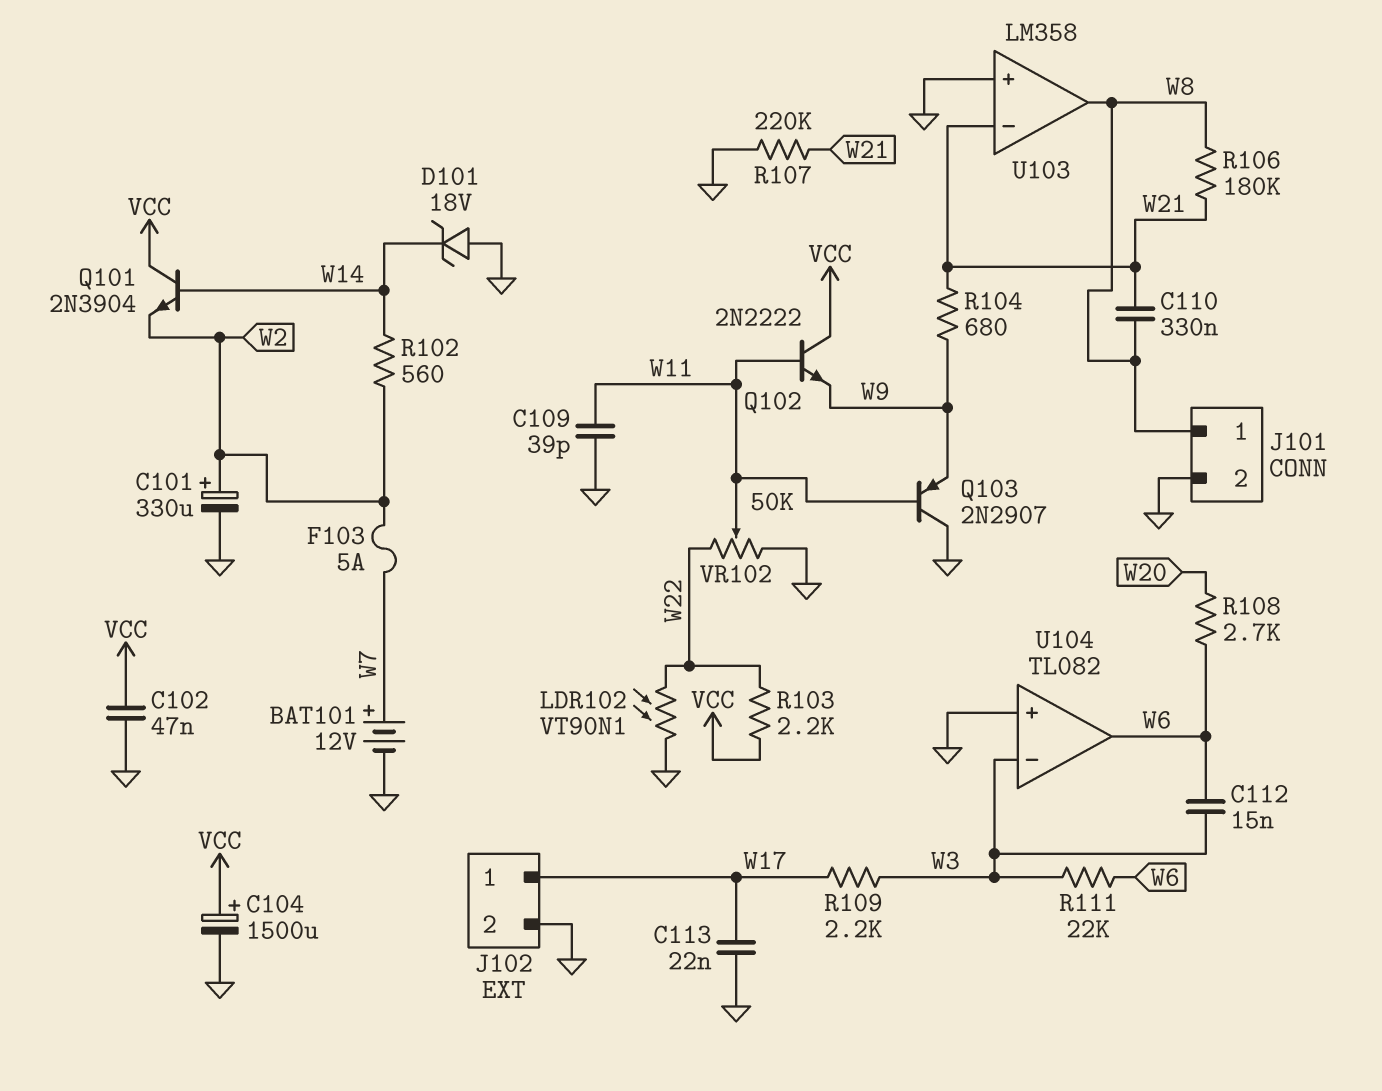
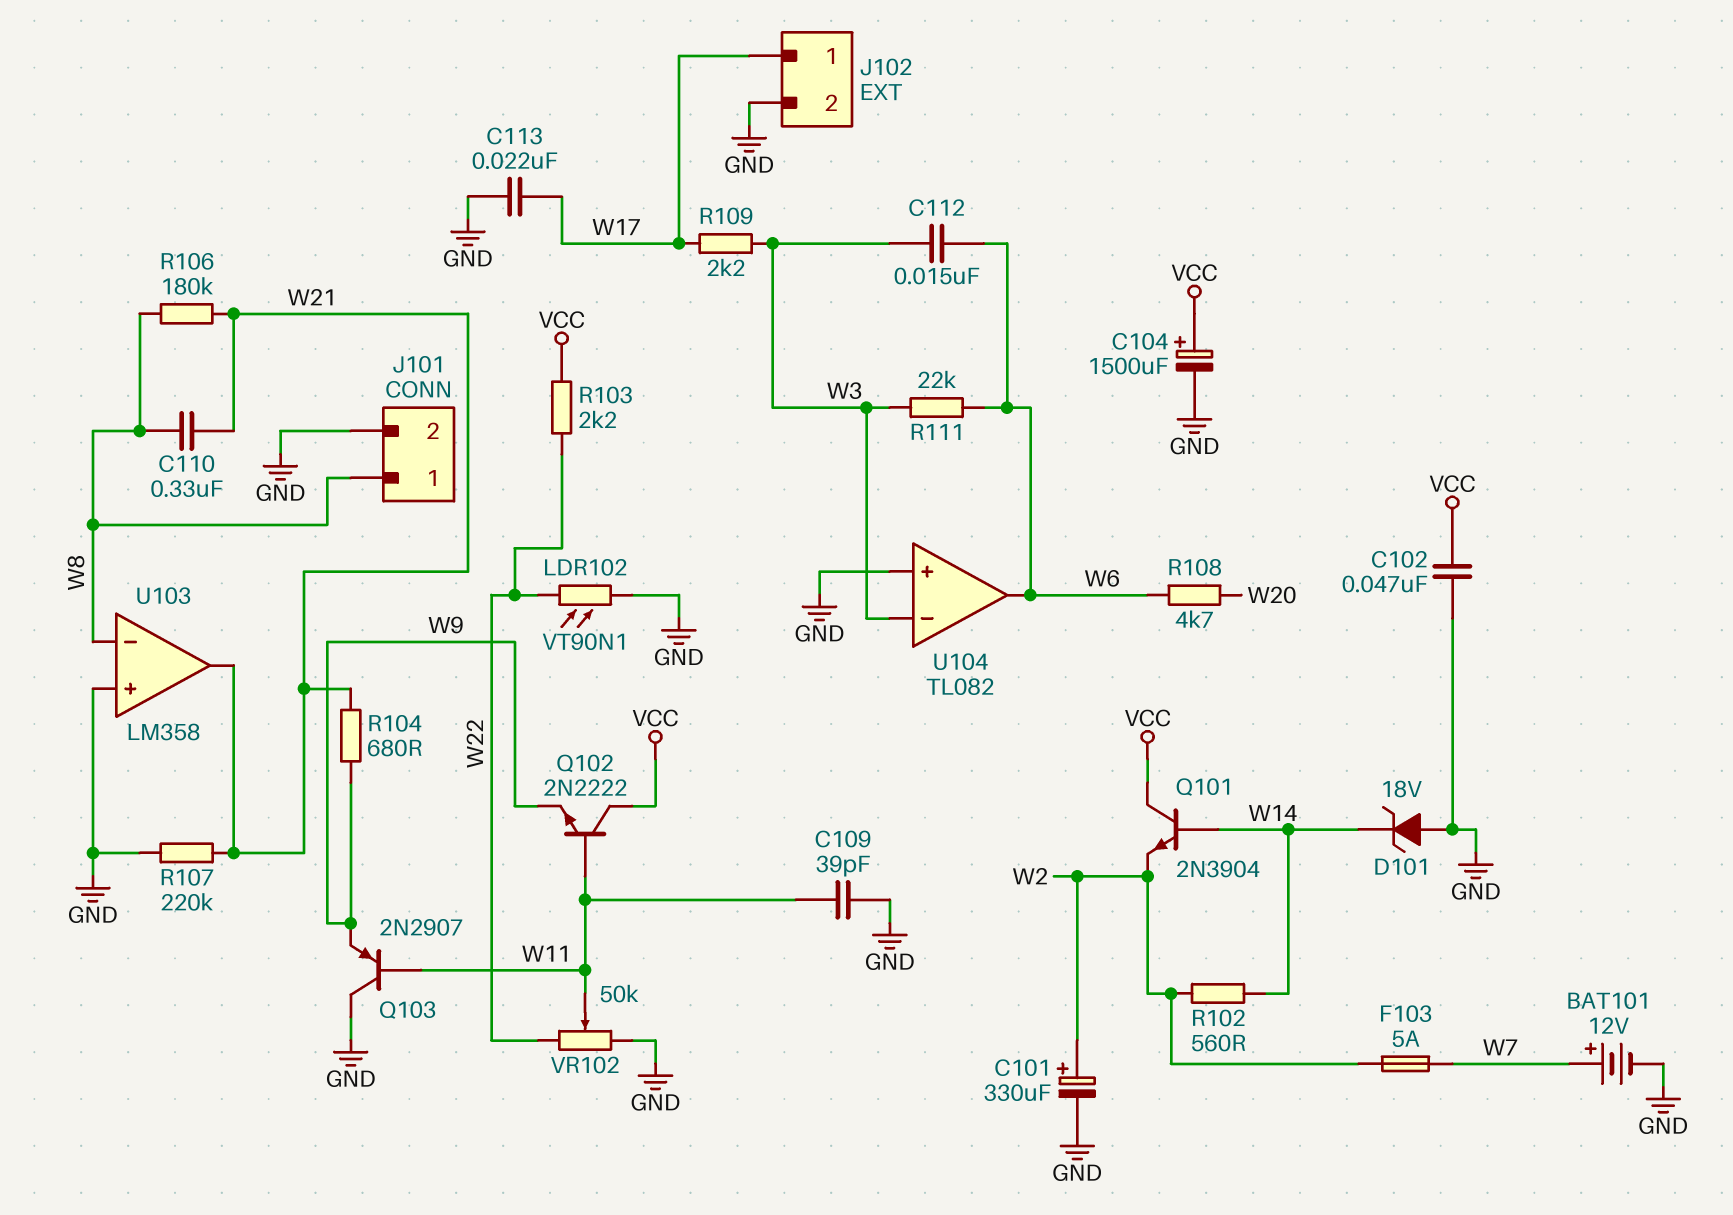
R108: 2.7k (W6, W20) -> 4.7k (W6, W20)
U103 pin in-: W21 -> W8
U103 pin out: W8 -> W21

